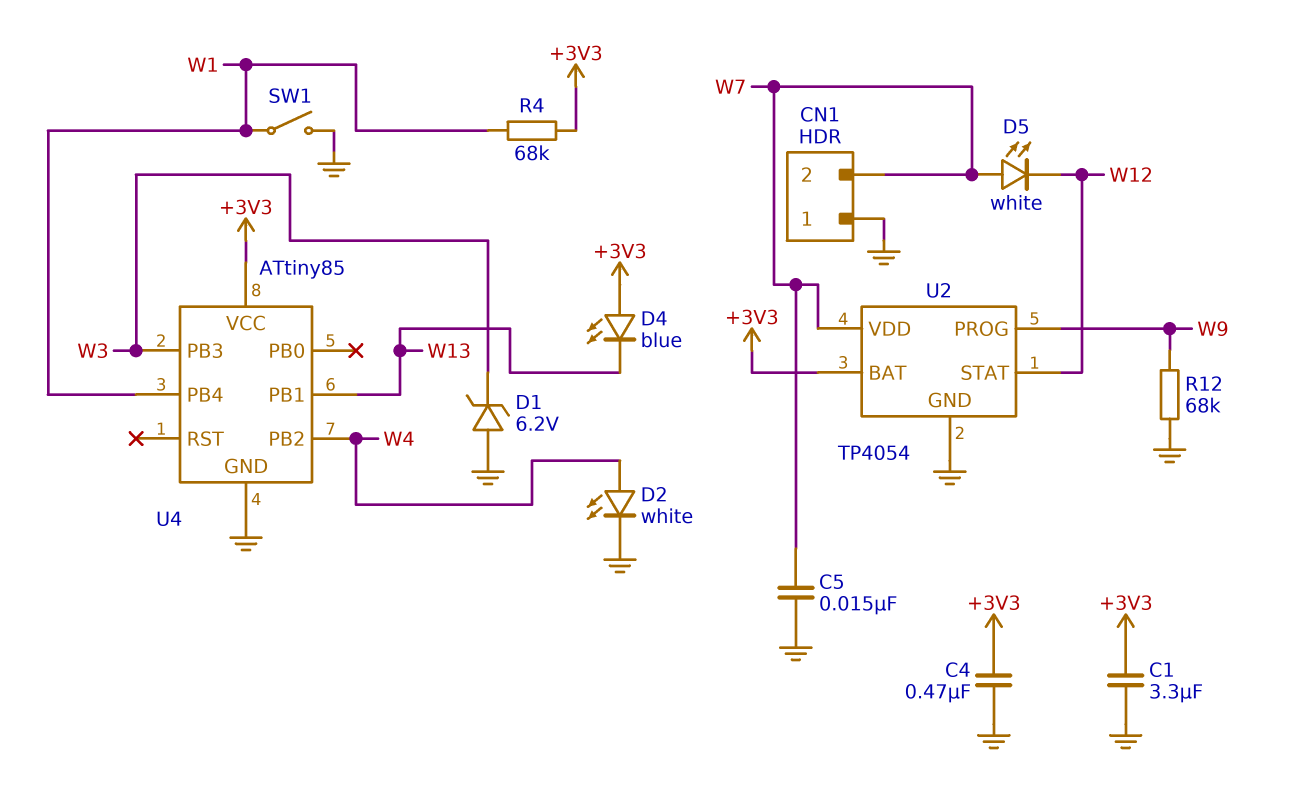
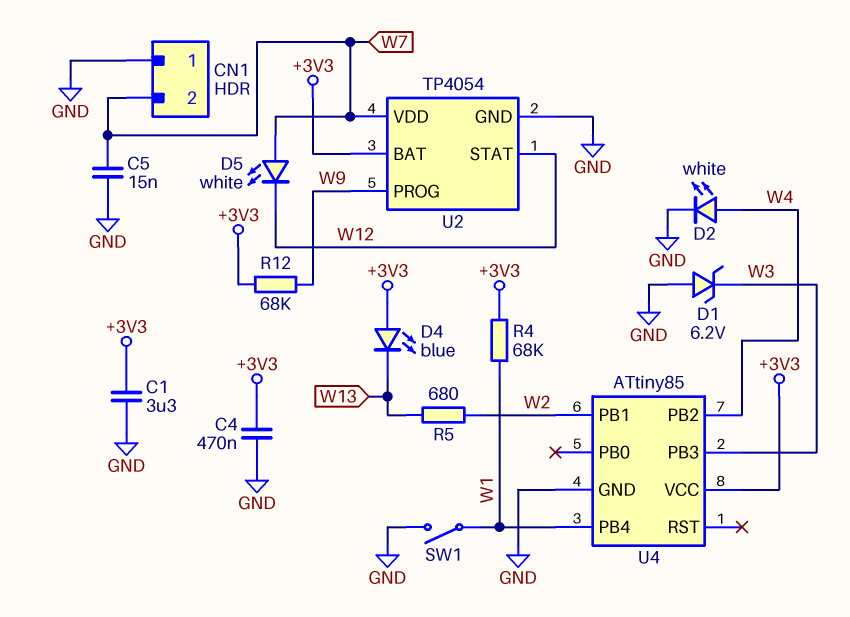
R5: none -> 680 (W2, W13)
R12: 68k (GND, W9) -> 68k (+3V3, W9)
U4 pin PB1: W13 -> W2

